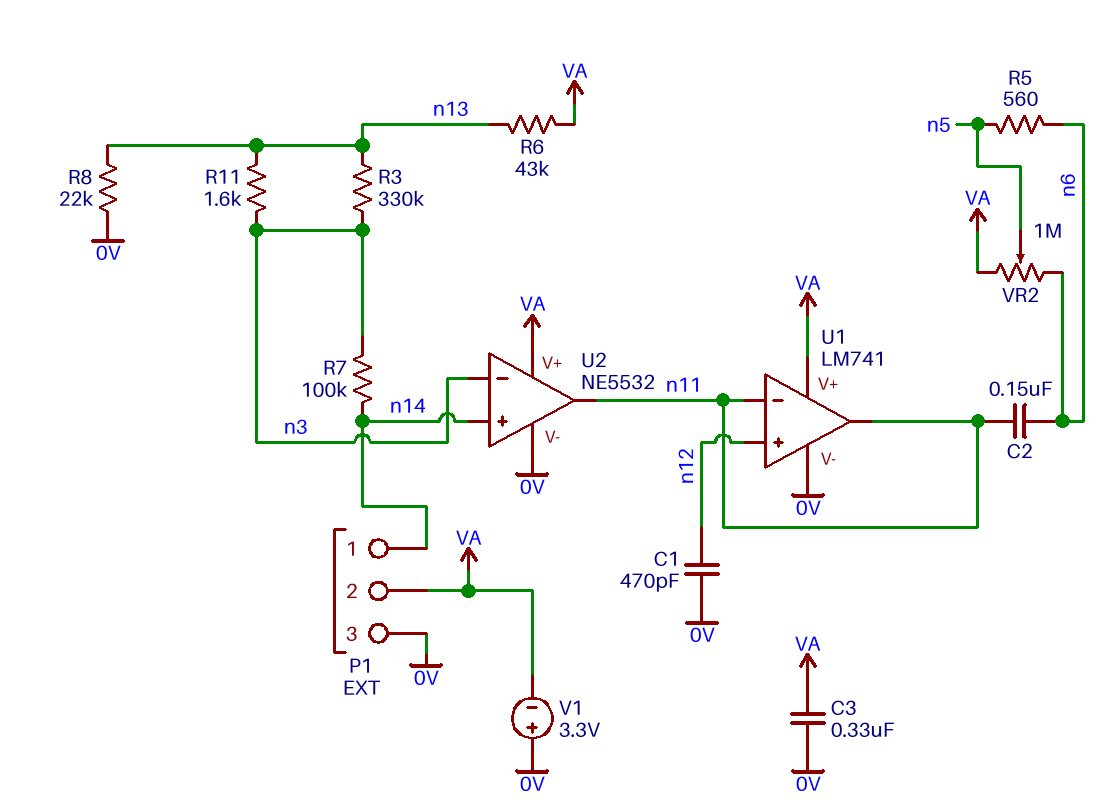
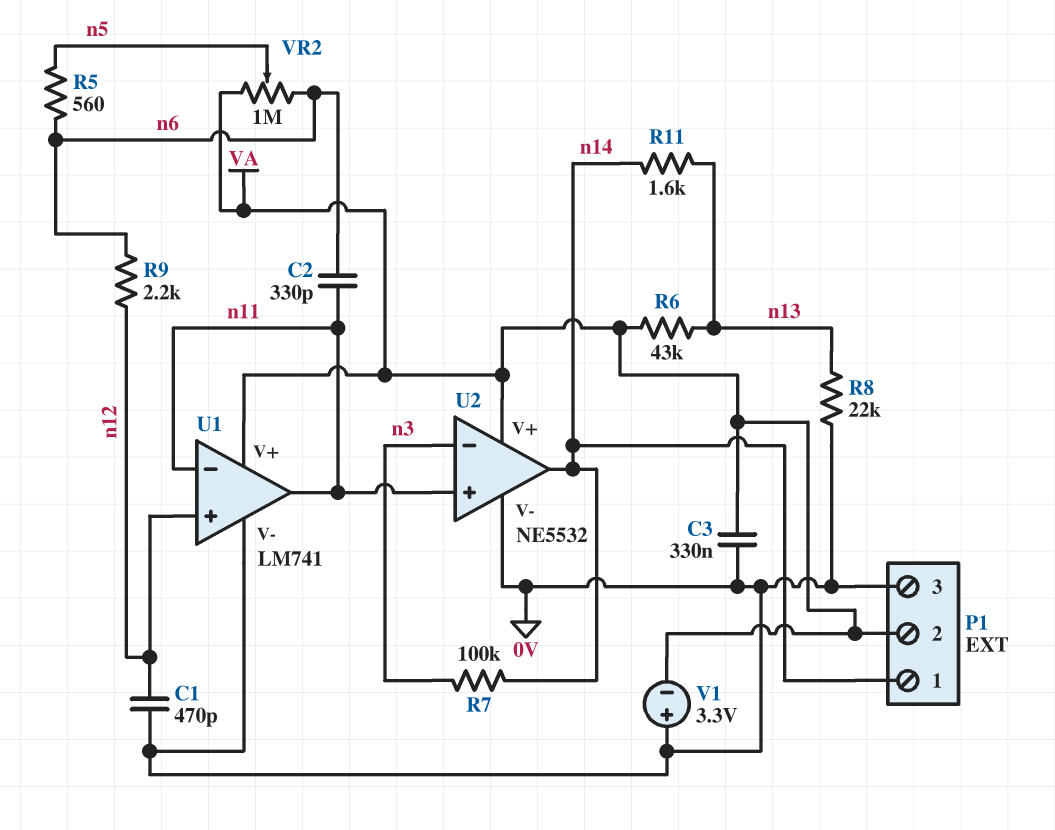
C2: 150nF (n6, n11) -> 330pF (n6, n11)
R3: 330k (n3, n13) -> none
R9: none -> 2.2k (n6, n12)
R11: 1.6k (n3, n13) -> 1.6k (n13, n14)
U2 pin in+: n14 -> n11
U2 pin out: n11 -> n14

